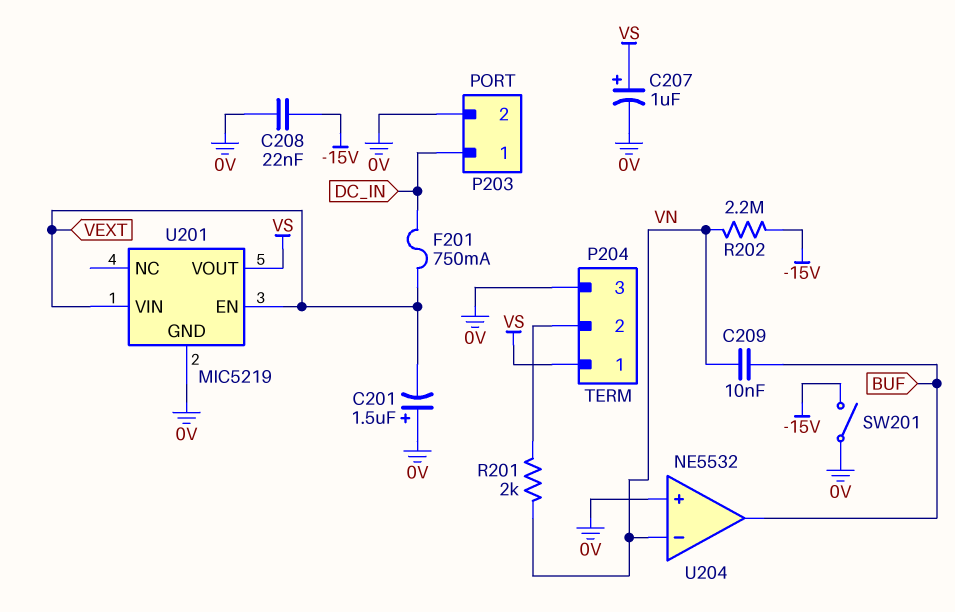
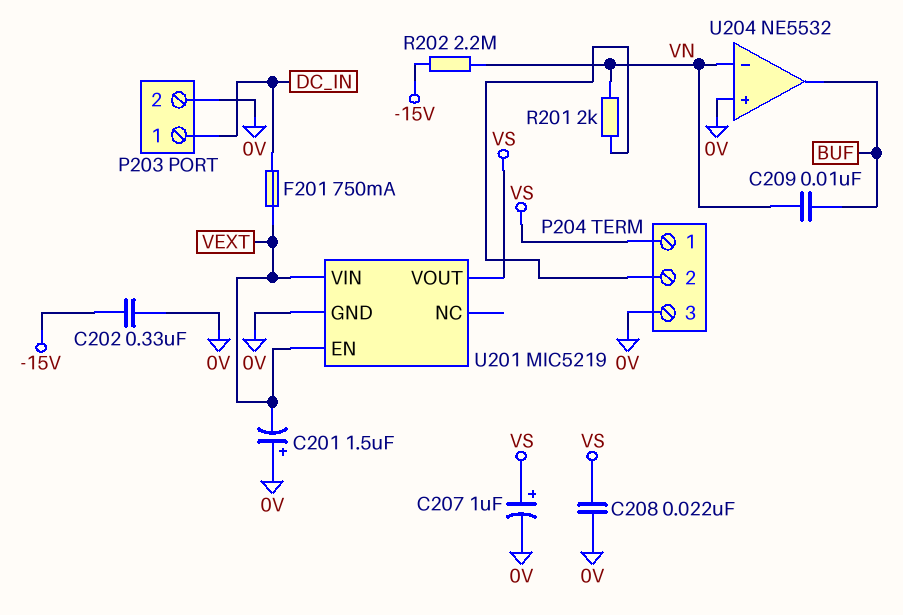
C202: none -> 330nF (-15V, 0V)
C208: 22nF (-15V, 0V) -> 22nF (0V, VS)
SW201: switch (-15V, 0V) -> none

